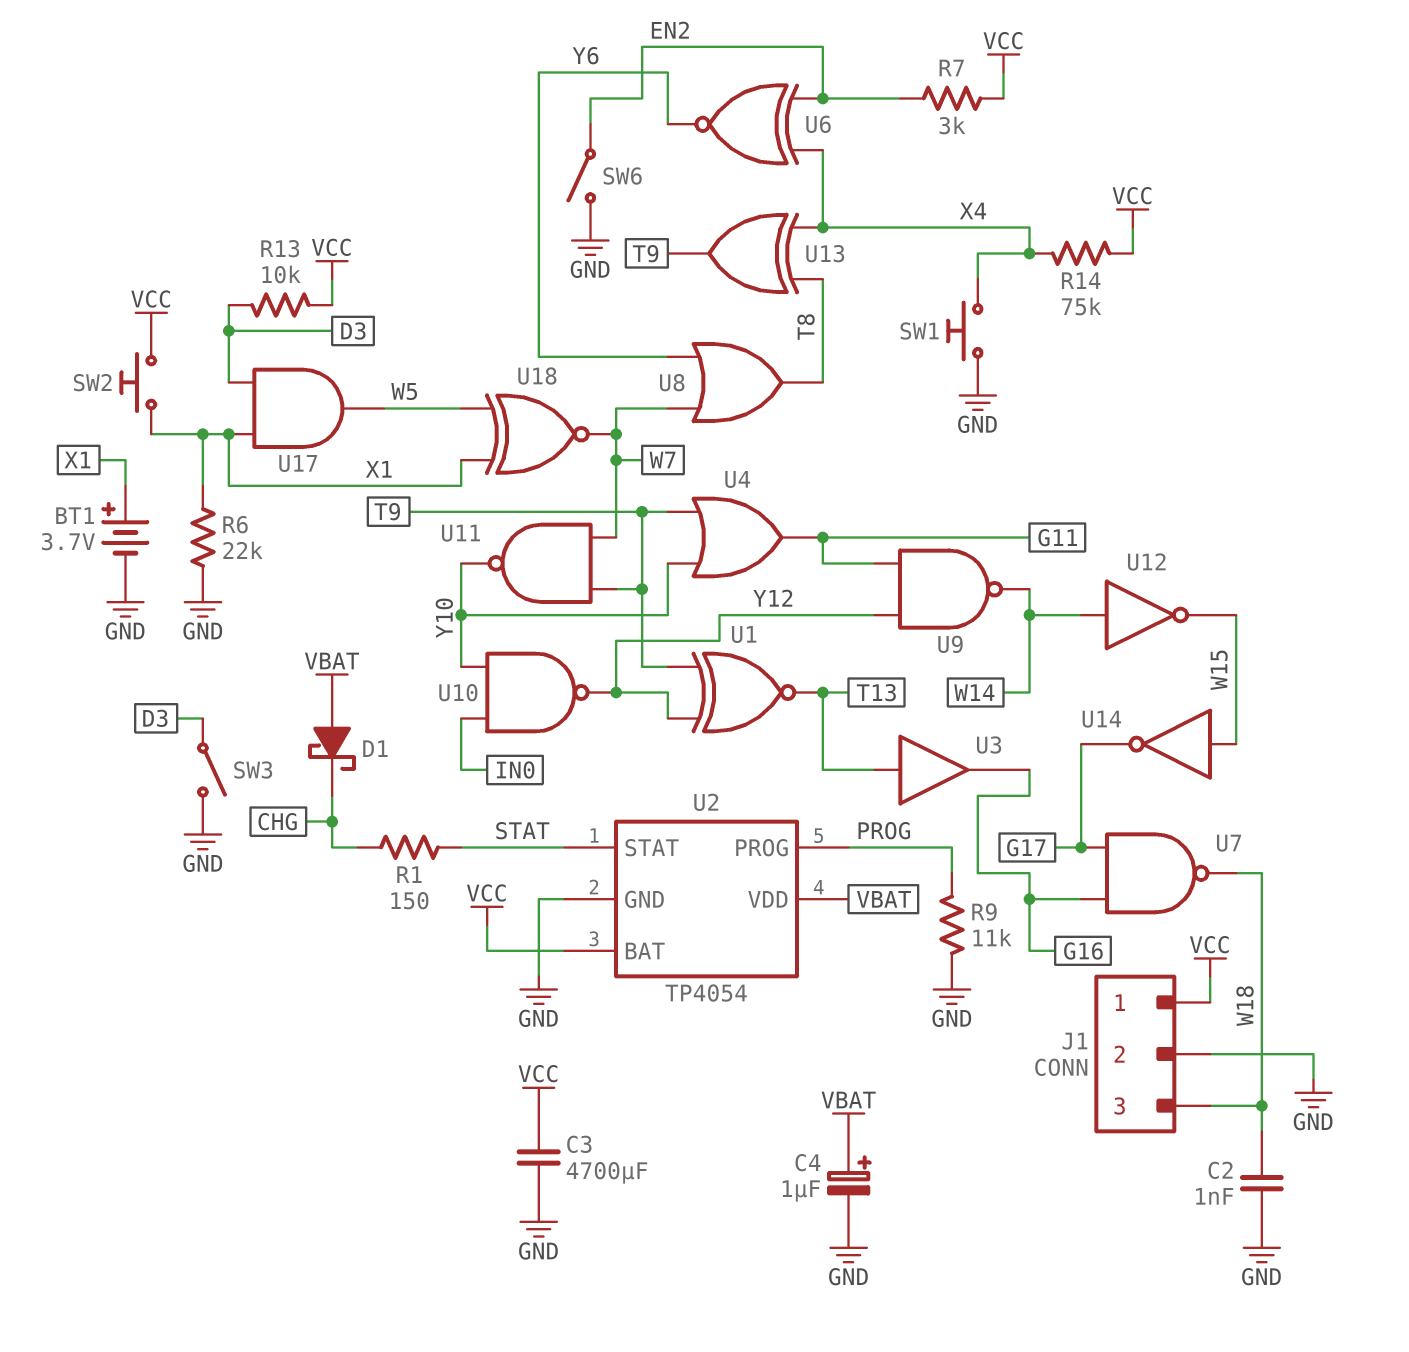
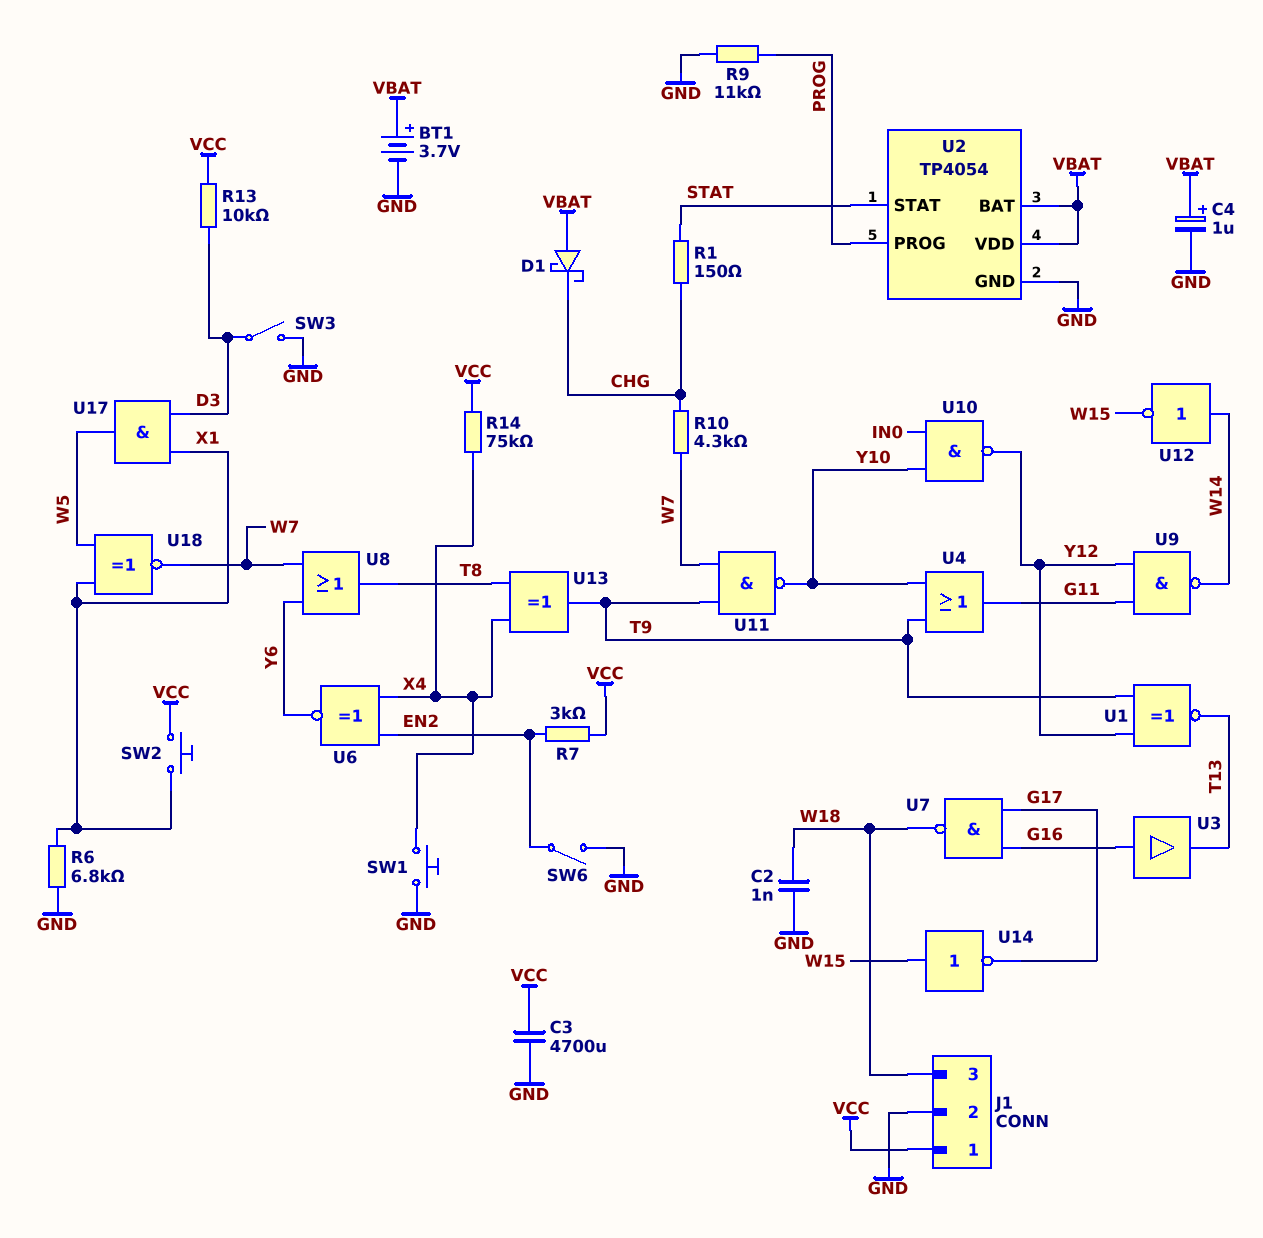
BT1: 3.7V (plus X1, minus GND) -> 3.7V (plus VBAT, minus GND)
R6: 22k (GND, X1) -> 6.8k (GND, X1)
R10: none -> 4.3k (CHG, W7)
U2 pin BAT: VCC -> VBAT
U3: buffer (in T13, out G16) -> buffer (in G16, out T13)

